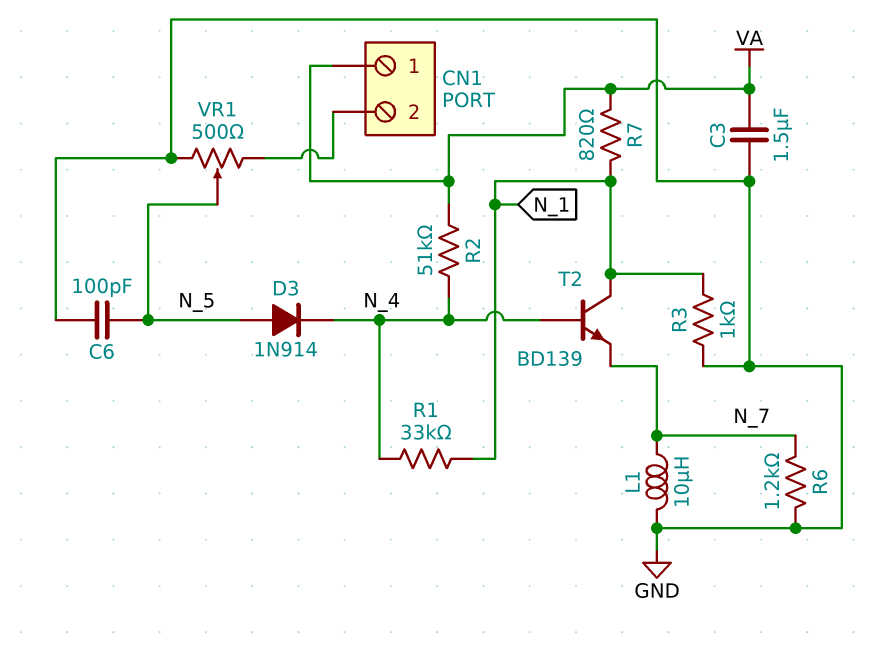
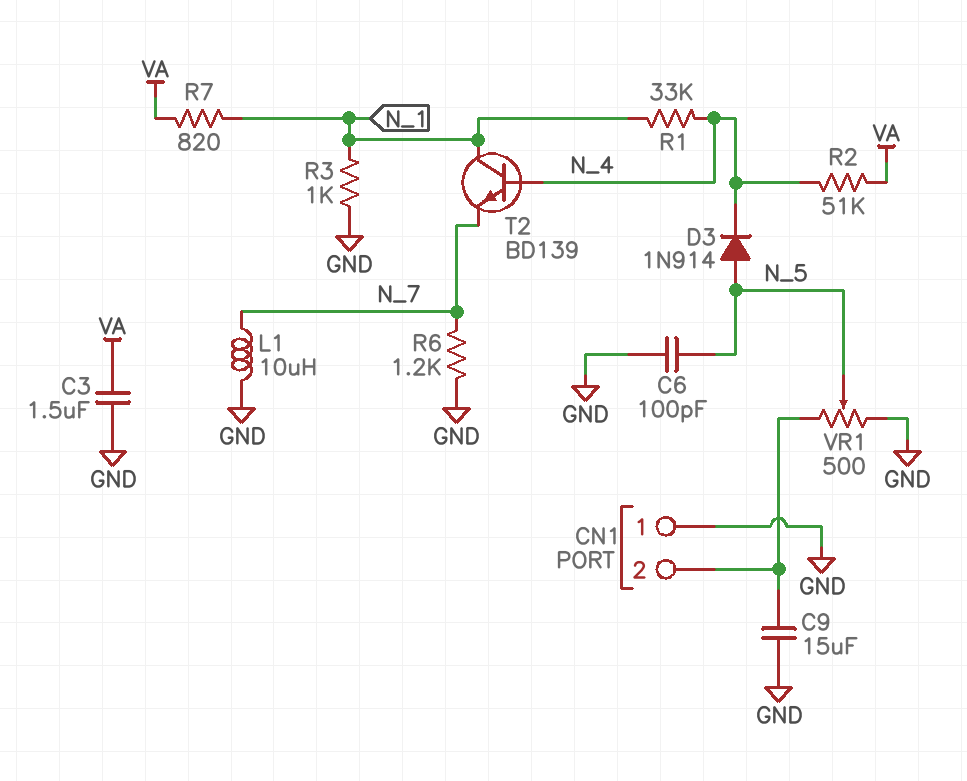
C9: none -> 15uF (CN1/2, GND)
CN1 pin 1: VA -> GND

